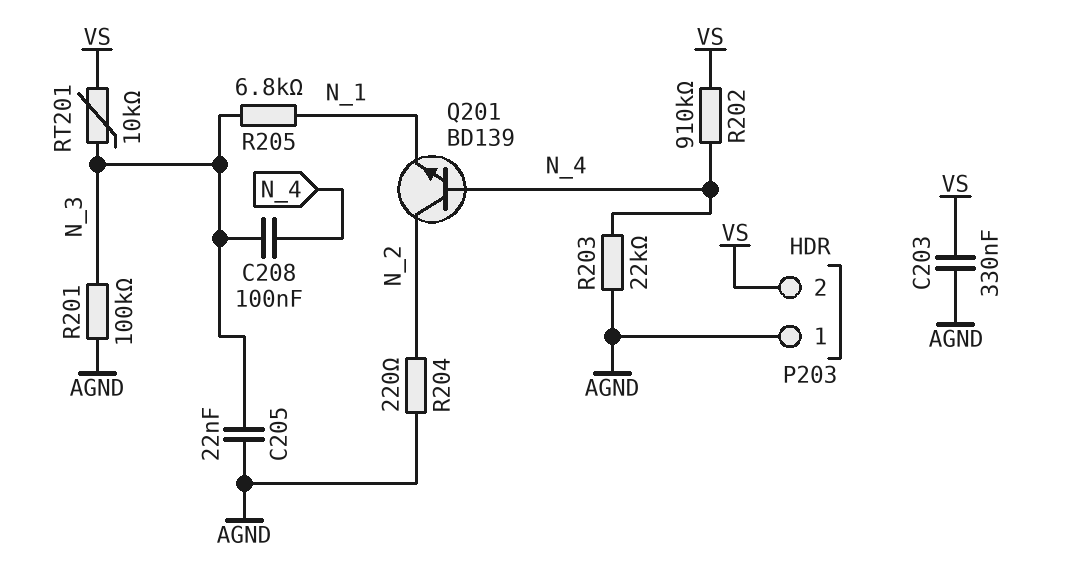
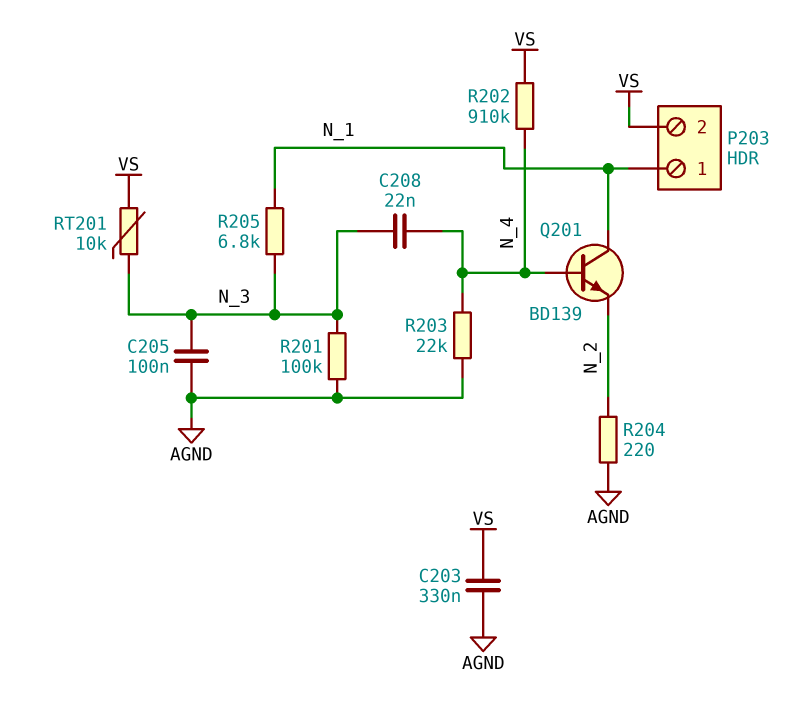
C205: 22nF (AGND, N_3) -> 100nF (AGND, N_3)
C208: 100nF (N_3, N_4) -> 22nF (N_3, N_4)
P203 pin 1: AGND -> N_1
Q201: NPN BD139 (B N_4, C N_2, E N_1) -> NPN BD139 (B N_4, C N_1, E N_2)

